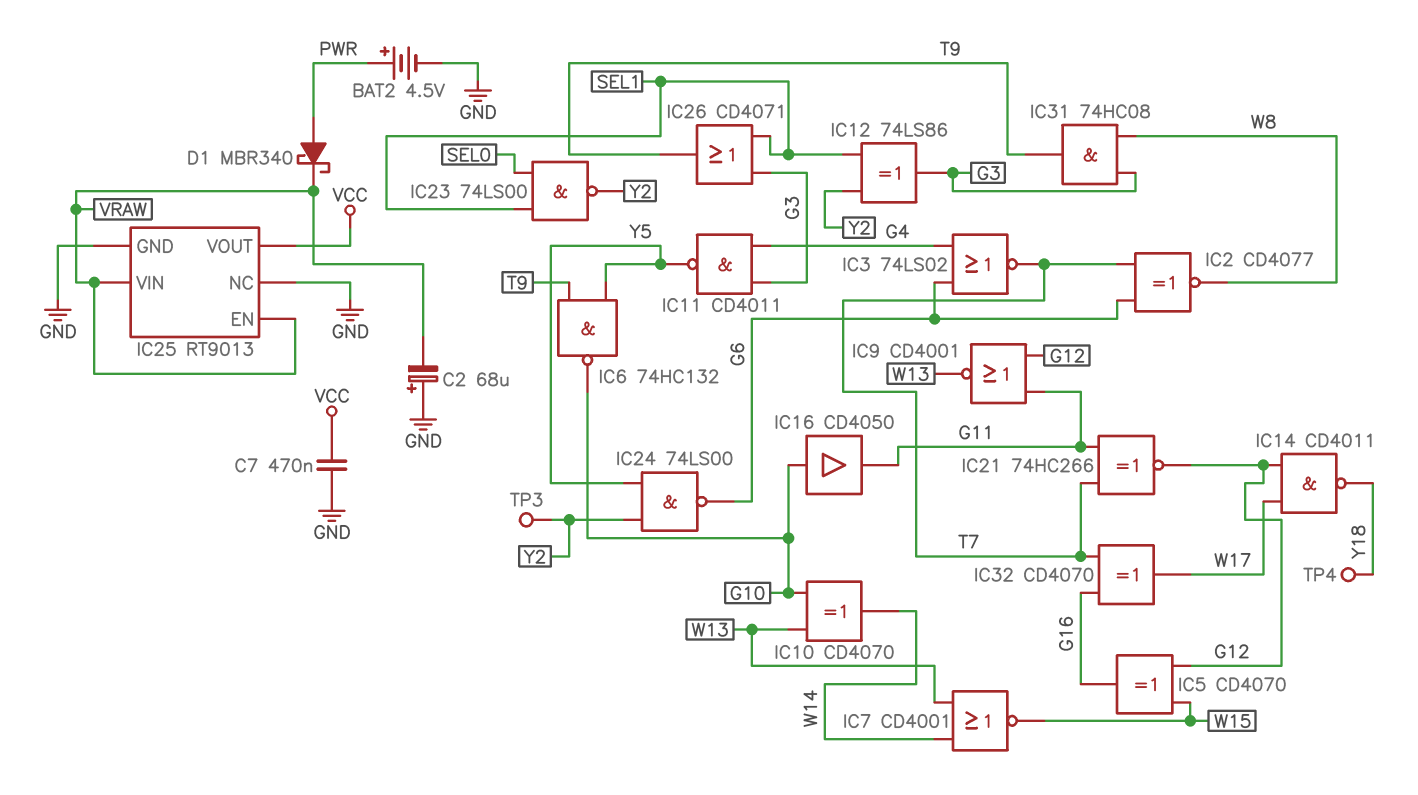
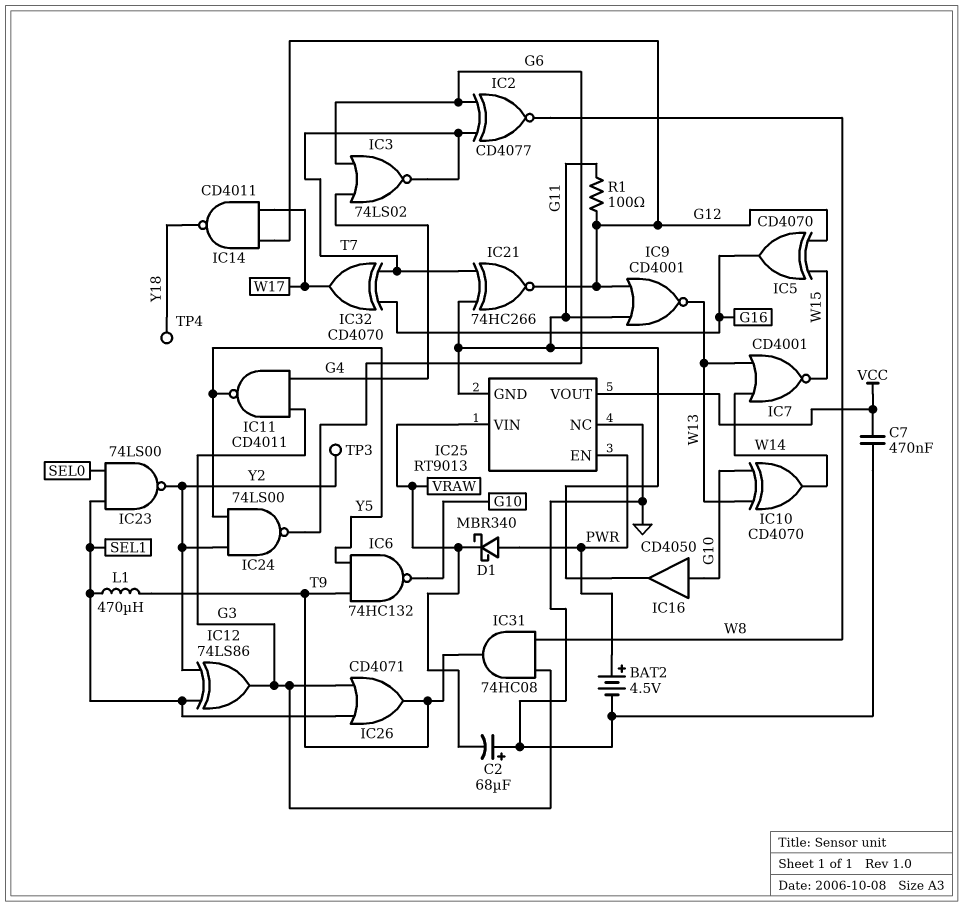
IC25 pin EN: VRAW -> PWR
IC25 pin GND: GND -> G11
L1: none -> 470uH (SEL1, T9)
R1: none -> 100 (G11, G12)

